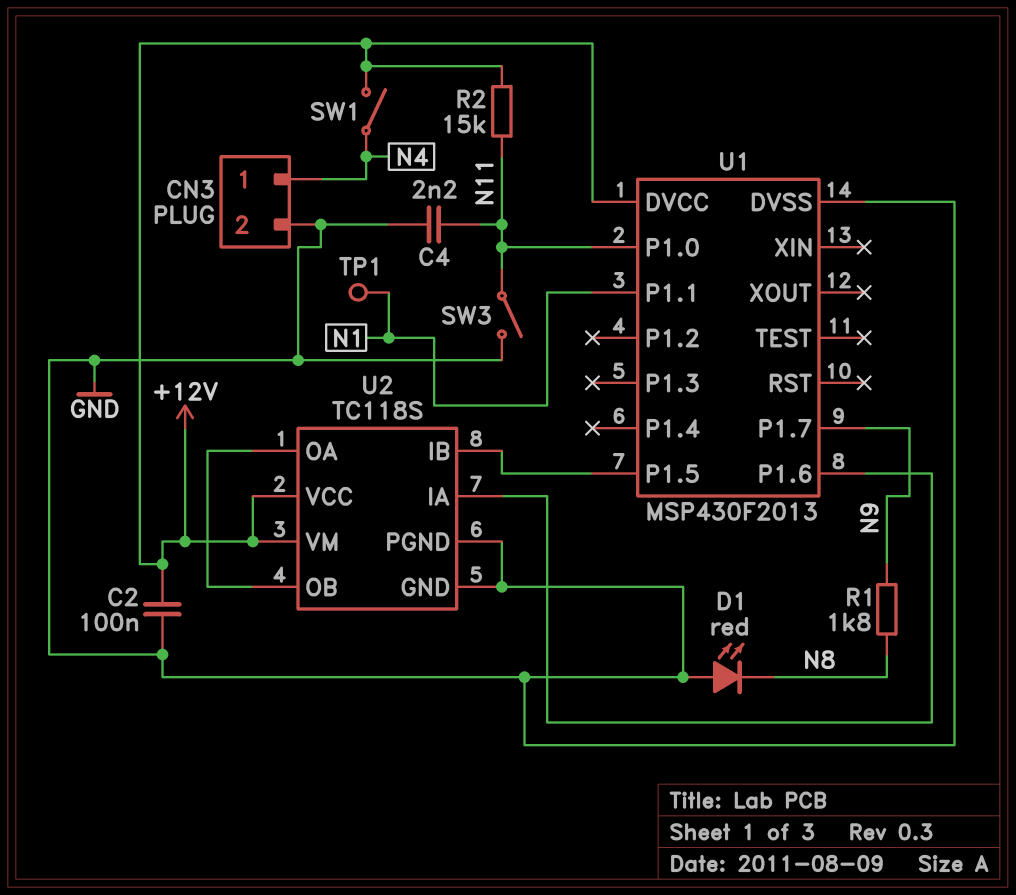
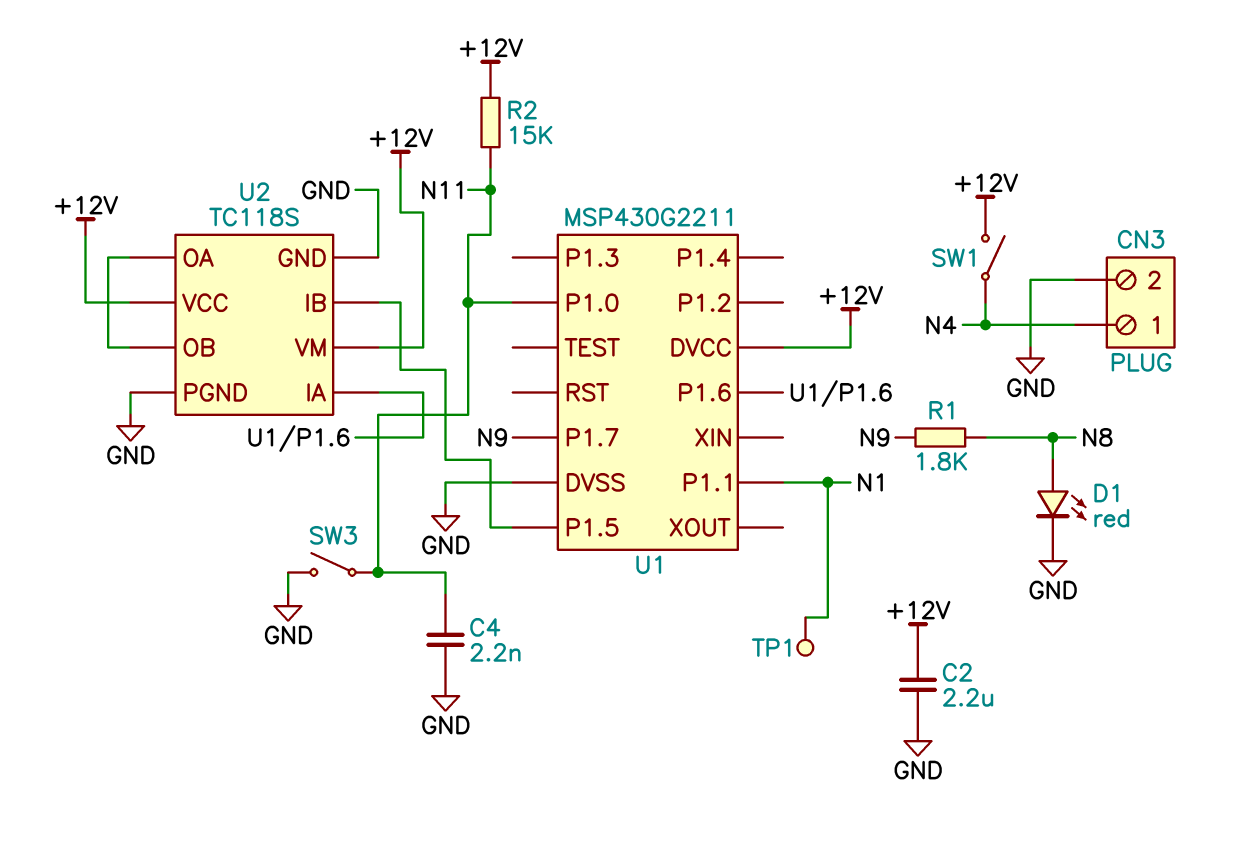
C2: 100nF (+12V, GND) -> 2.2uF (+12V, GND)
D1: LED red (A GND, K N8) -> LED red (A N8, K GND)
U1: MSP430F2013 -> MSP430G2211

